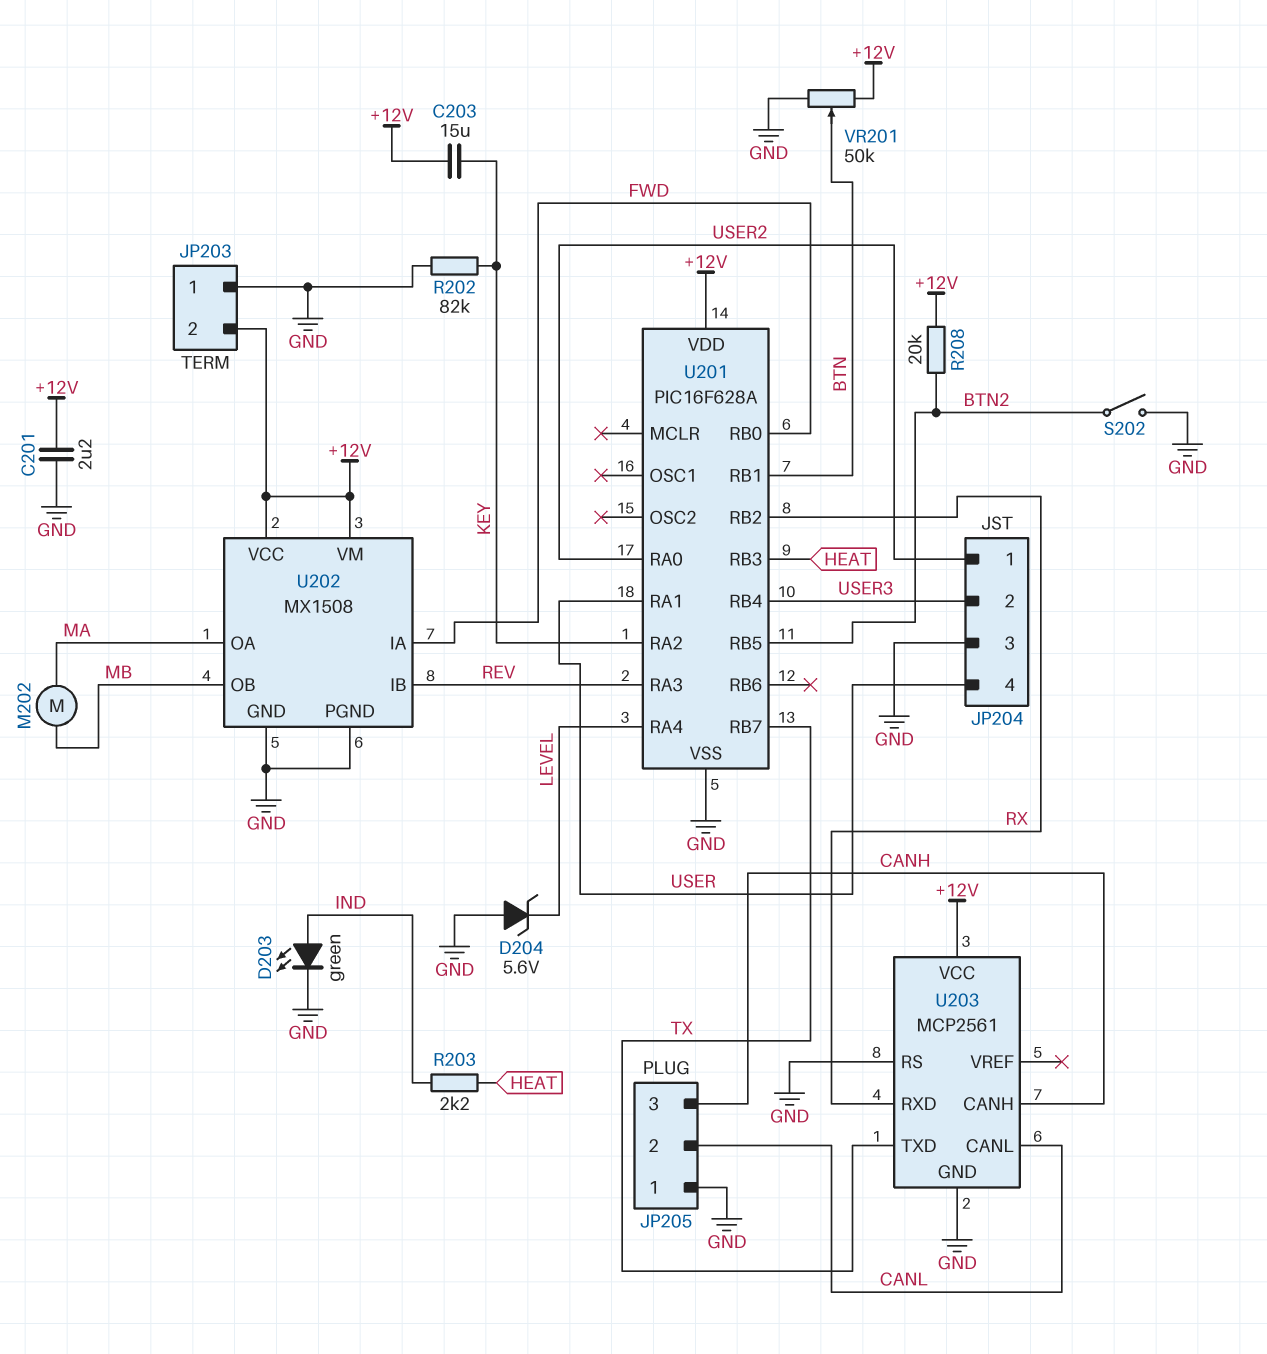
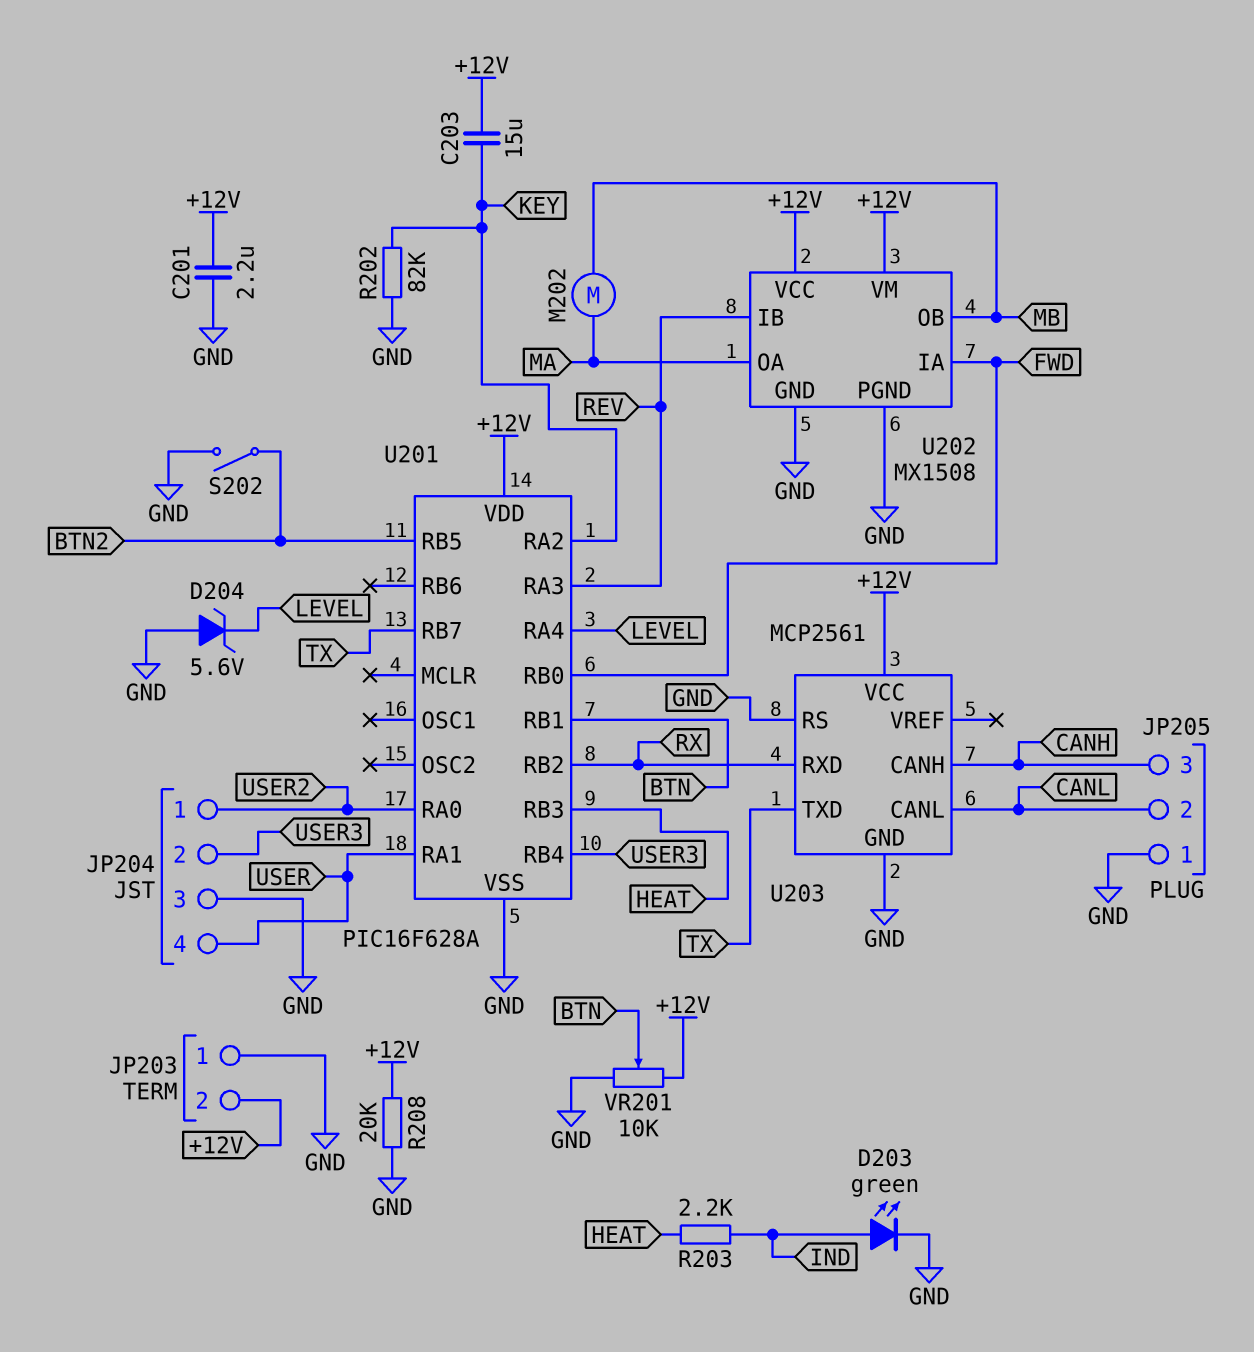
R208: 20k (+12V, BTN2) -> 20k (+12V, GND)
VR201: 50k (+12V, GND, wiper BTN) -> 10k (+12V, GND, wiper BTN)

